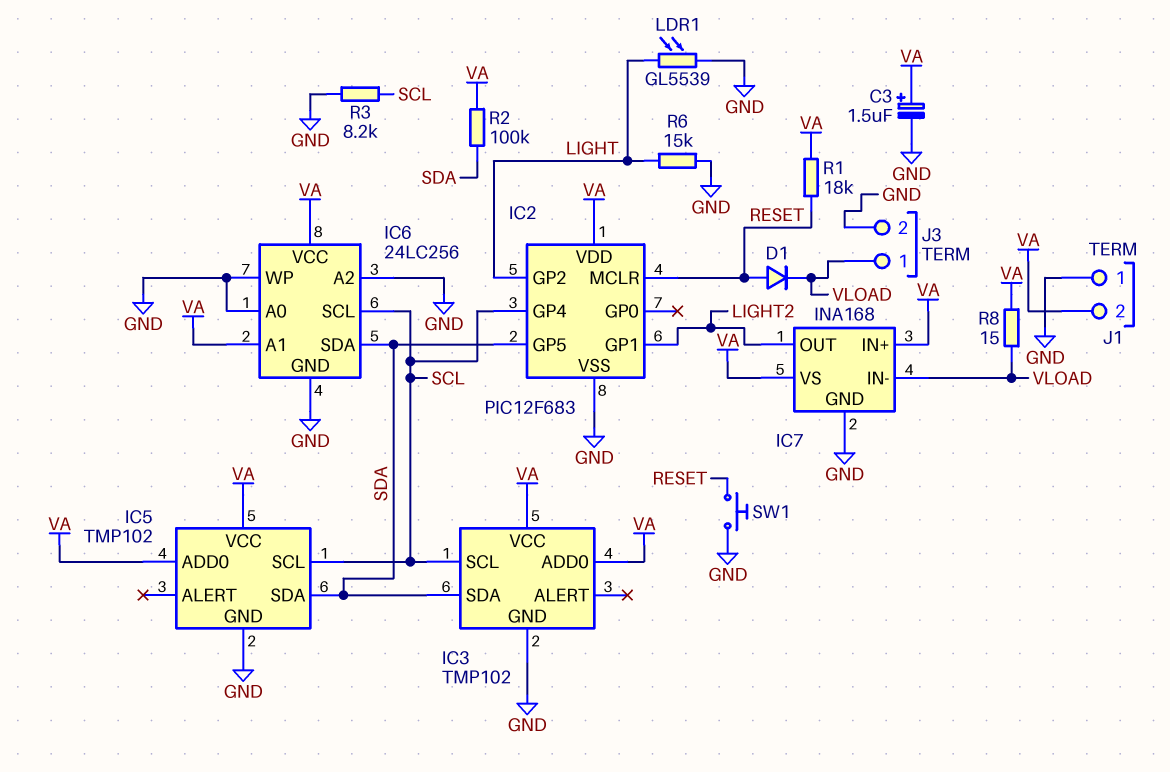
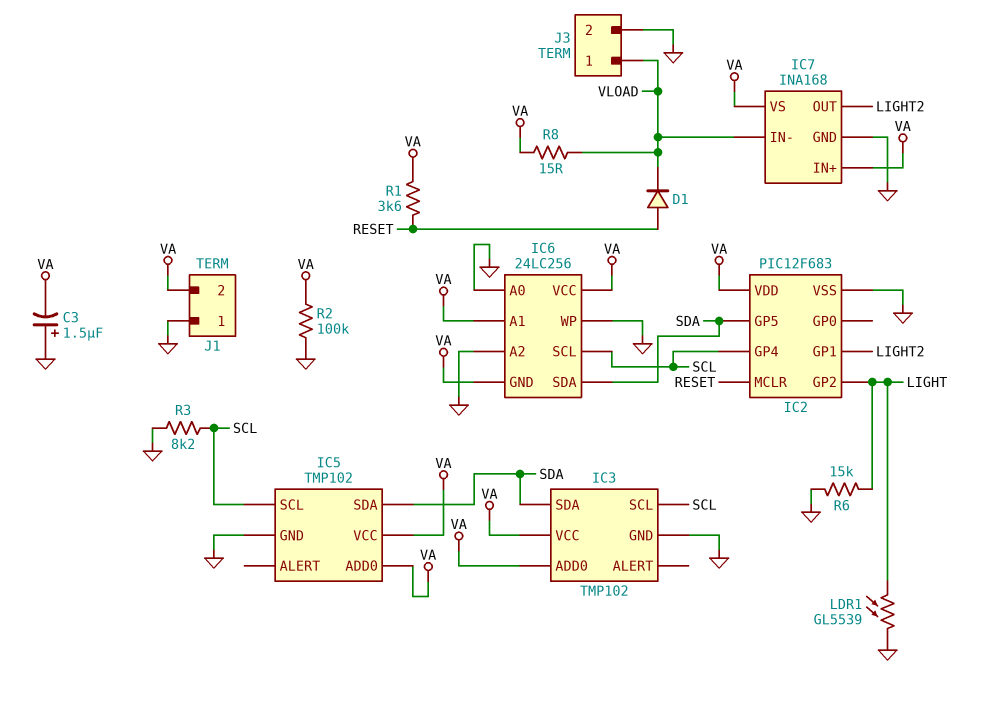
C3: 1.5uF (plus VA, minus GND) -> 1.5uF (plus GND, minus VA)
IC6 pin GND: GND -> VA
R1: 18k (RESET, VA) -> 3.6k (RESET, VA)
R2: 100k (SDA, VA) -> 100k (GND, VA)
SW1: button (GND, RESET) -> none

